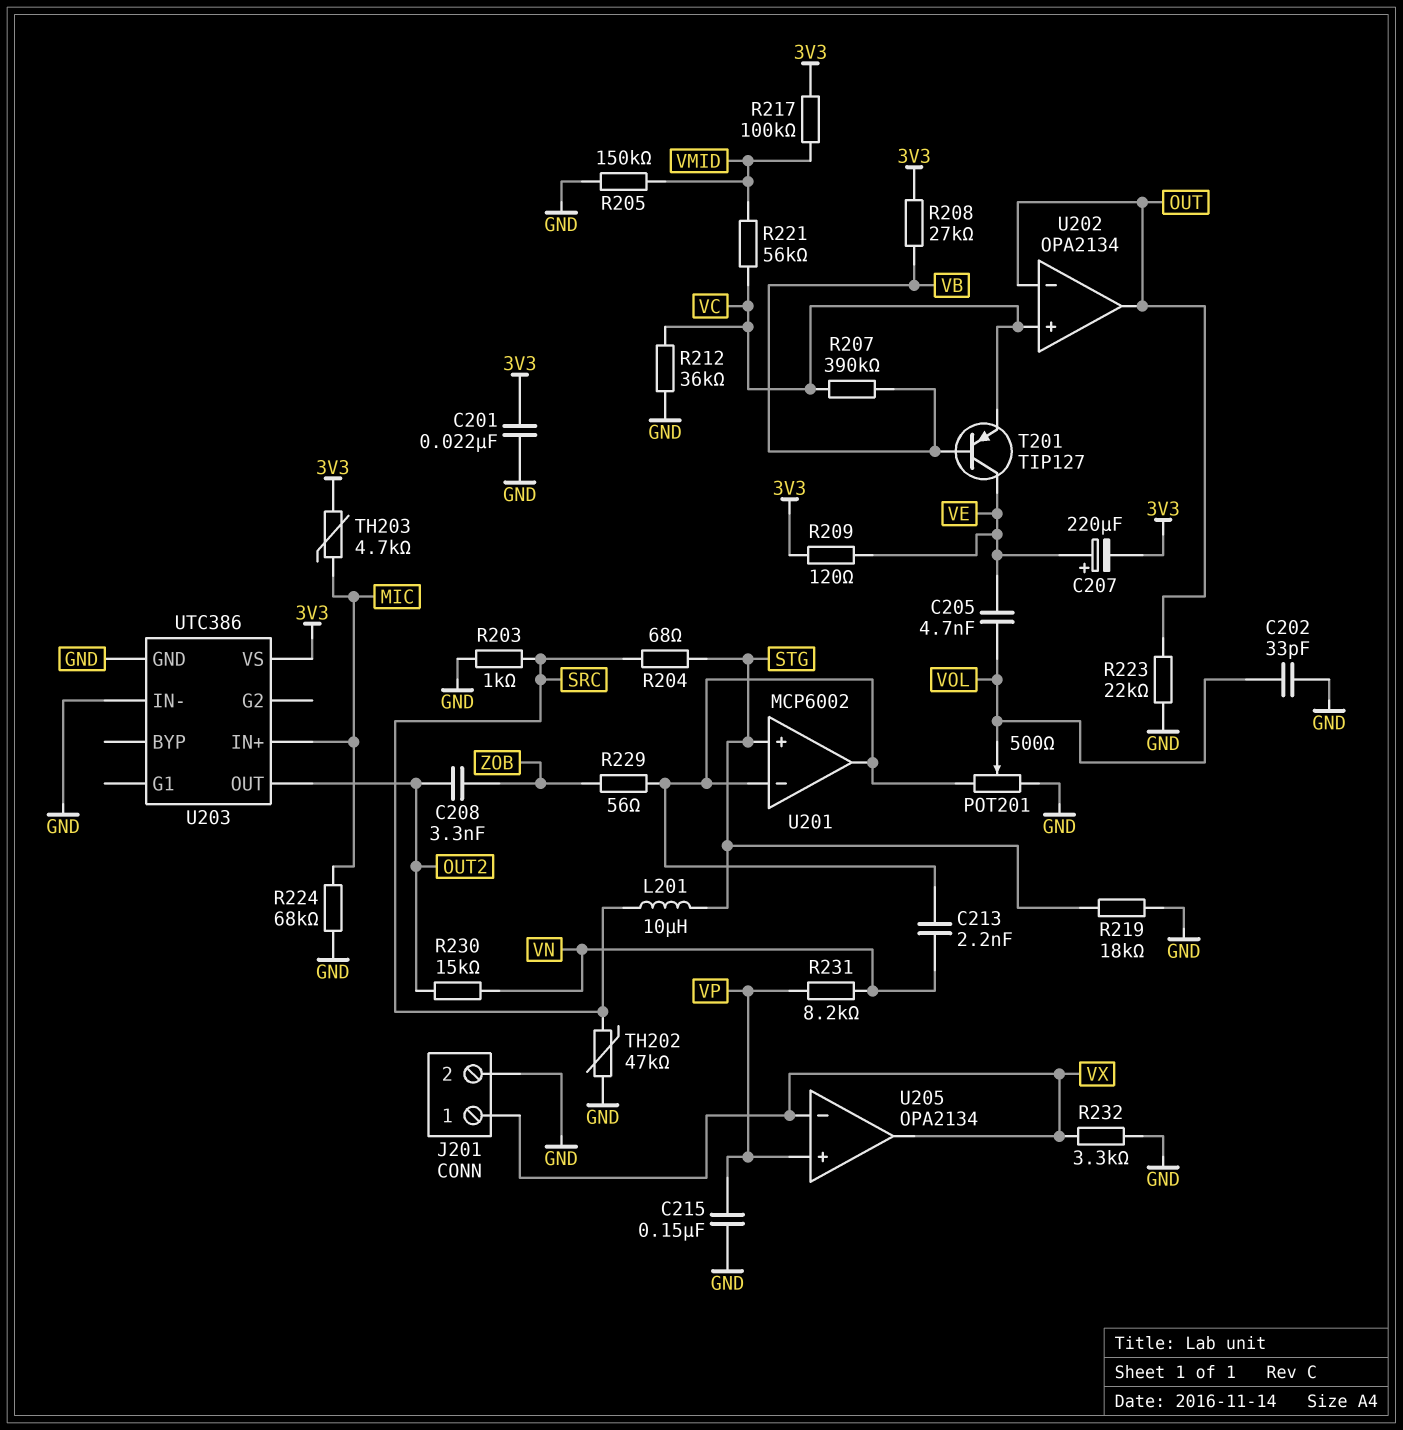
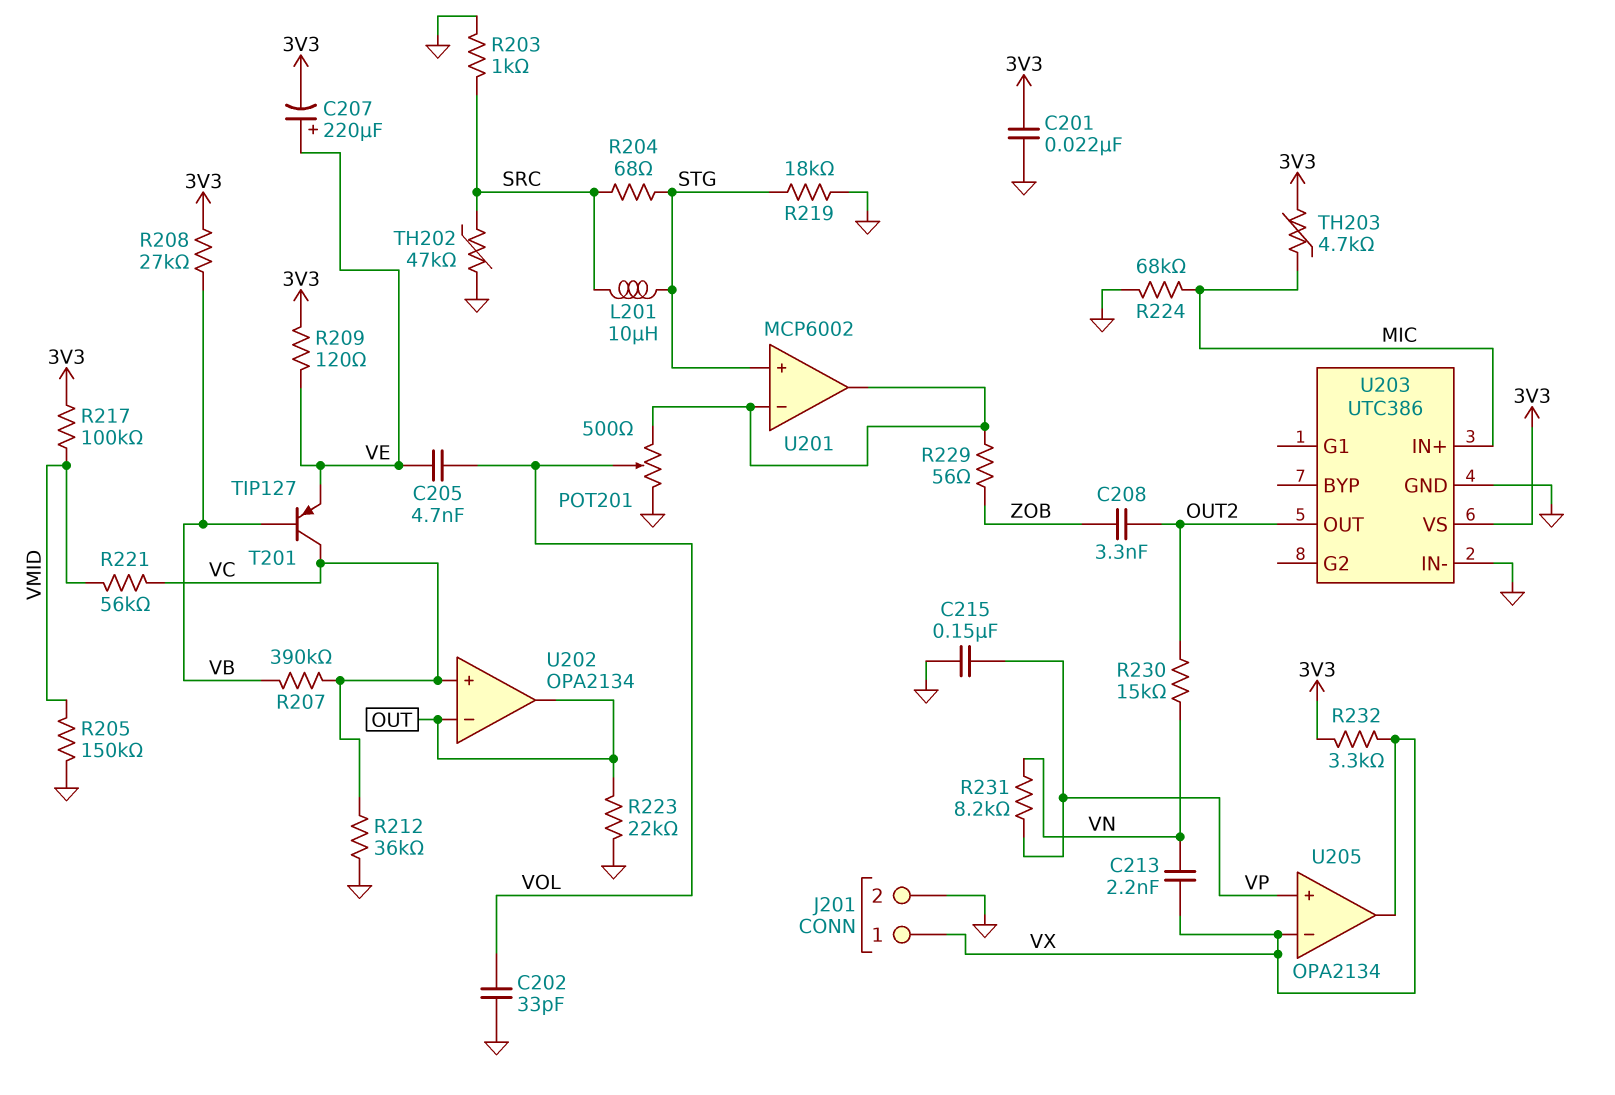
C213: 2.2nF (U201/in-, VN) -> 2.2nF (VN, VX)
R232: 3.3k (GND, VX) -> 3.3k (3V3, VX)
T201: PNP TIP127 (B VB, C VE, E VC) -> PNP TIP127 (B VB, C VC, E VE)

